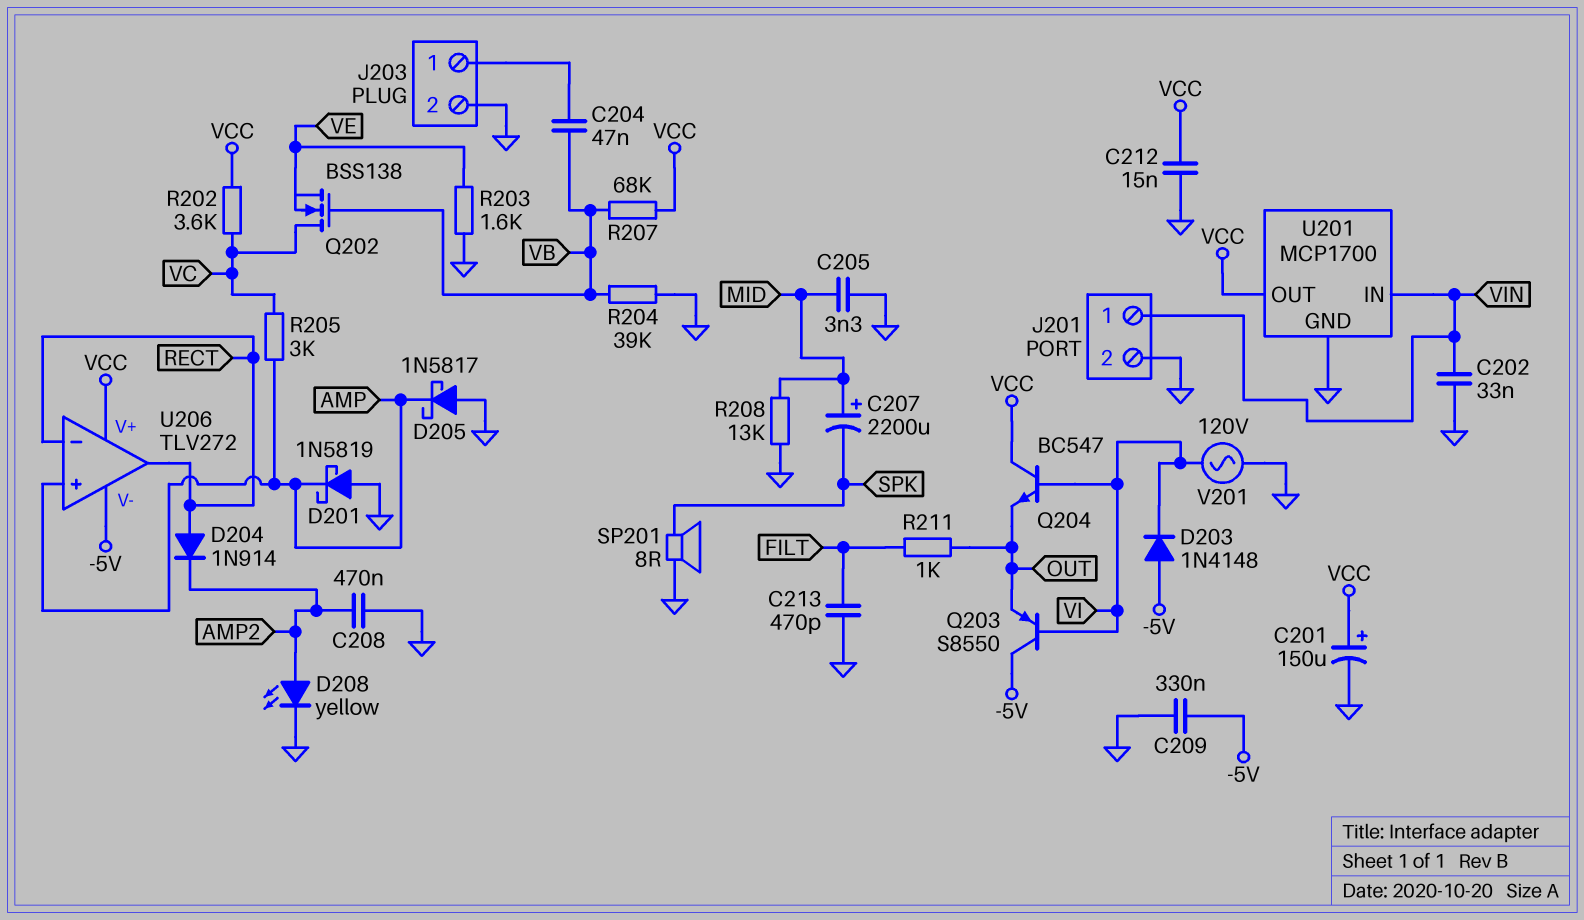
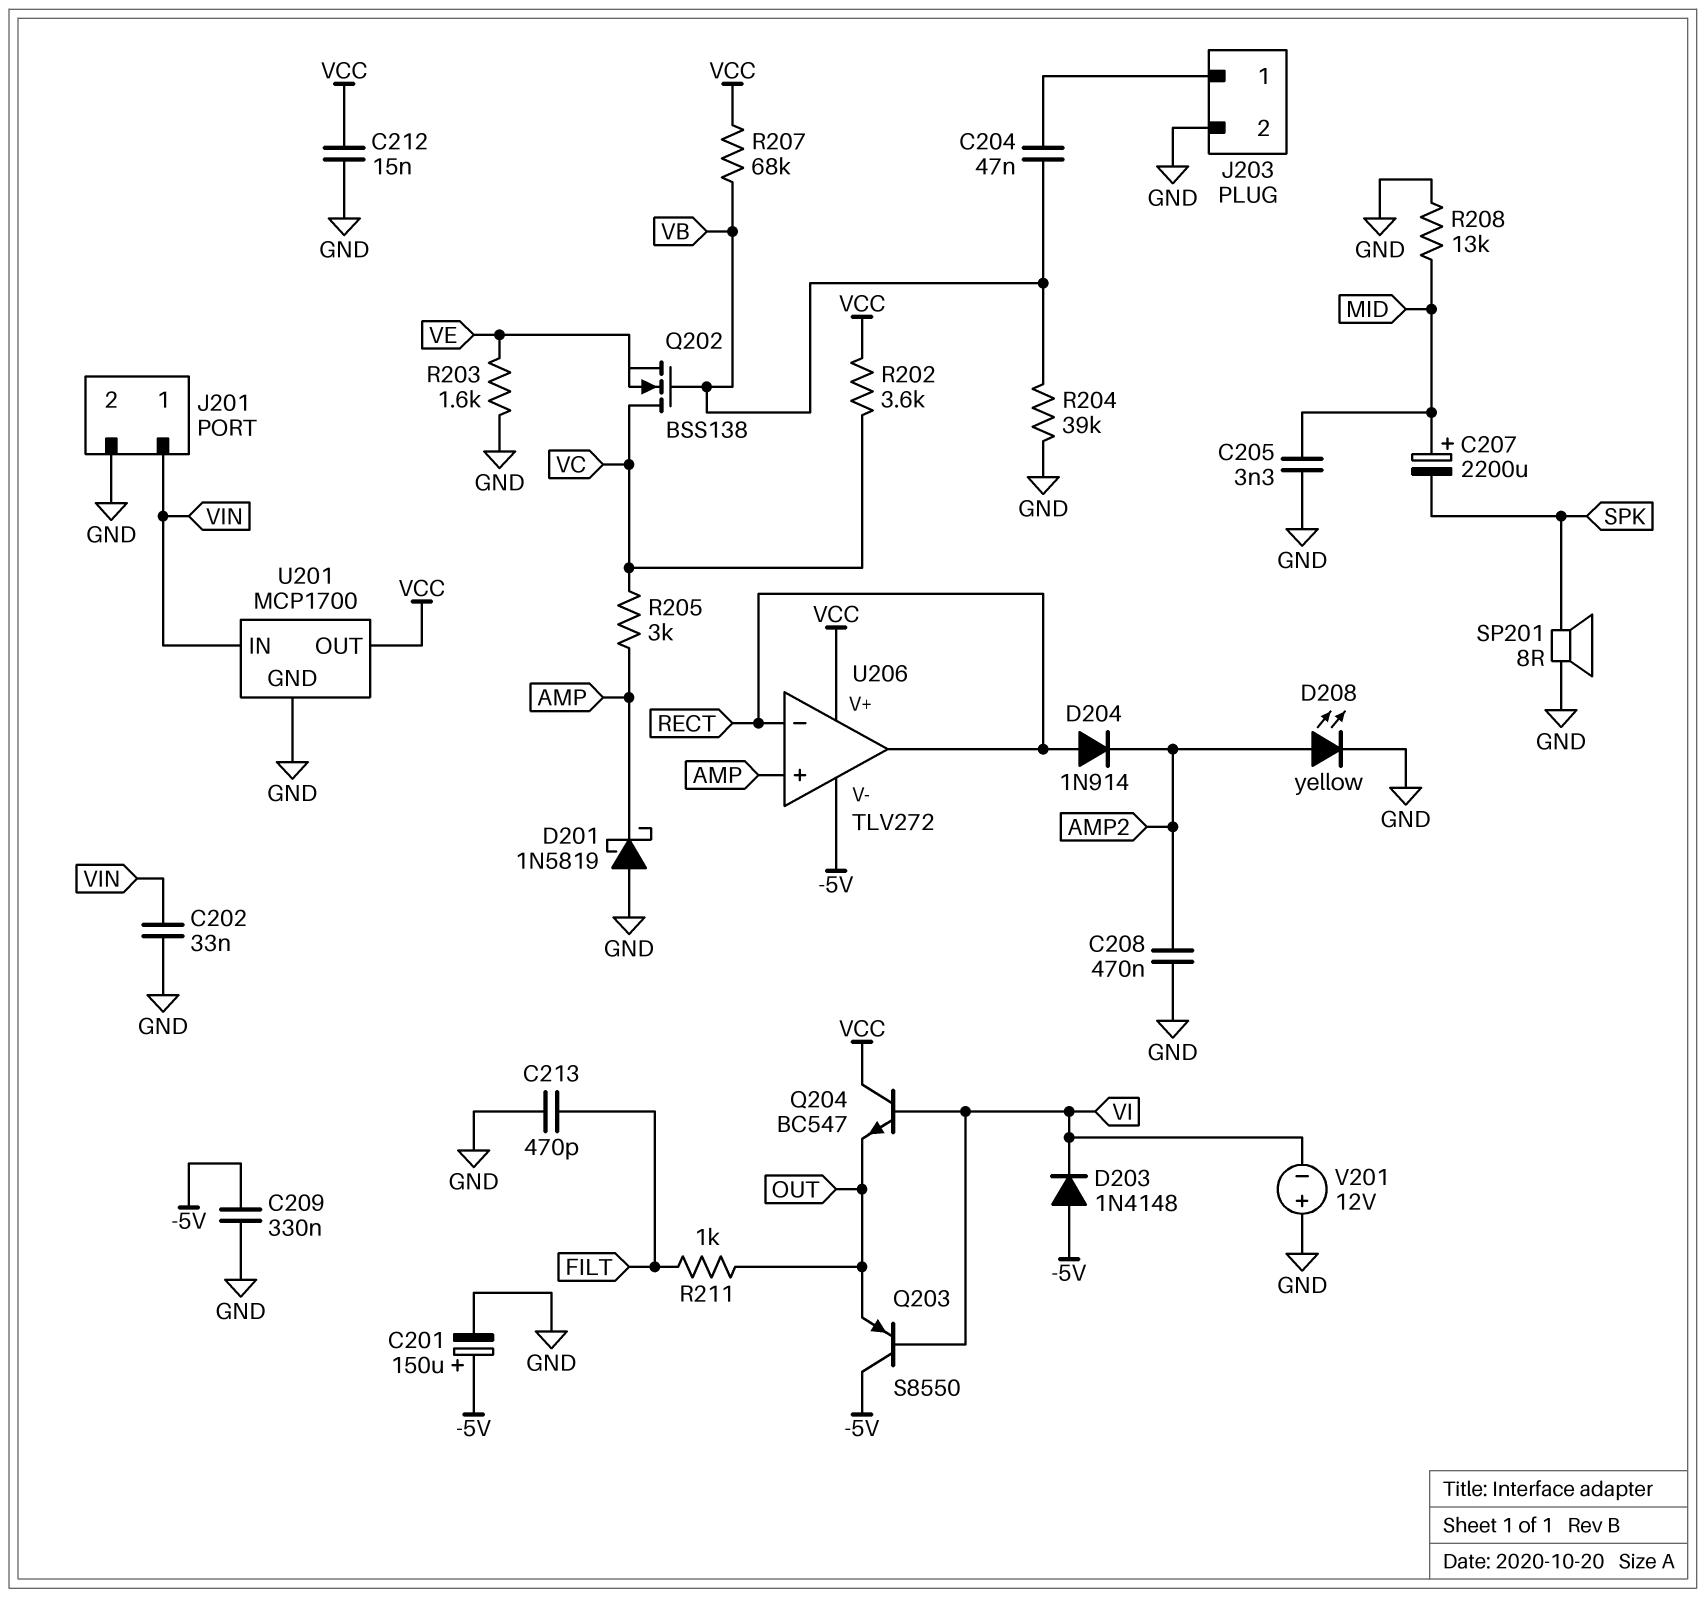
C201: 150uF (plus VCC, minus GND) -> 150uF (plus -5V, minus GND)
D205: schottky 1N5817 (A GND, K AMP) -> none
V201: AC 120V (GND, VI) -> 12V (plus GND, minus VI)

